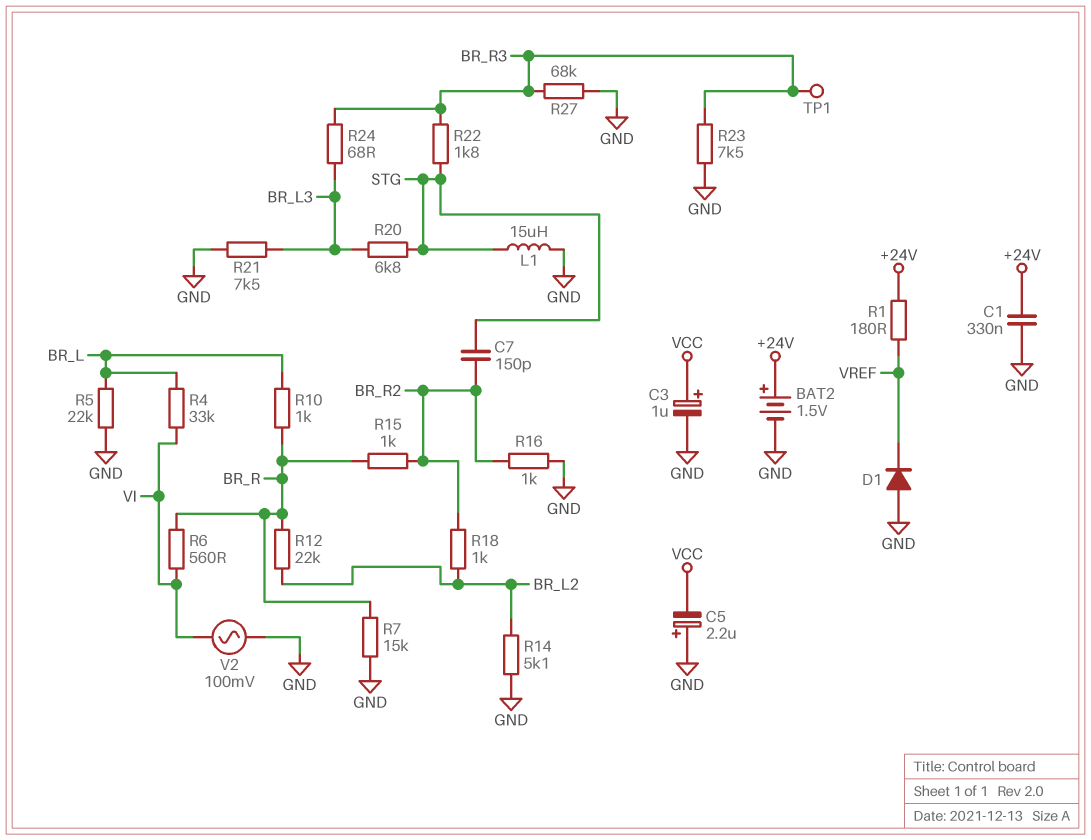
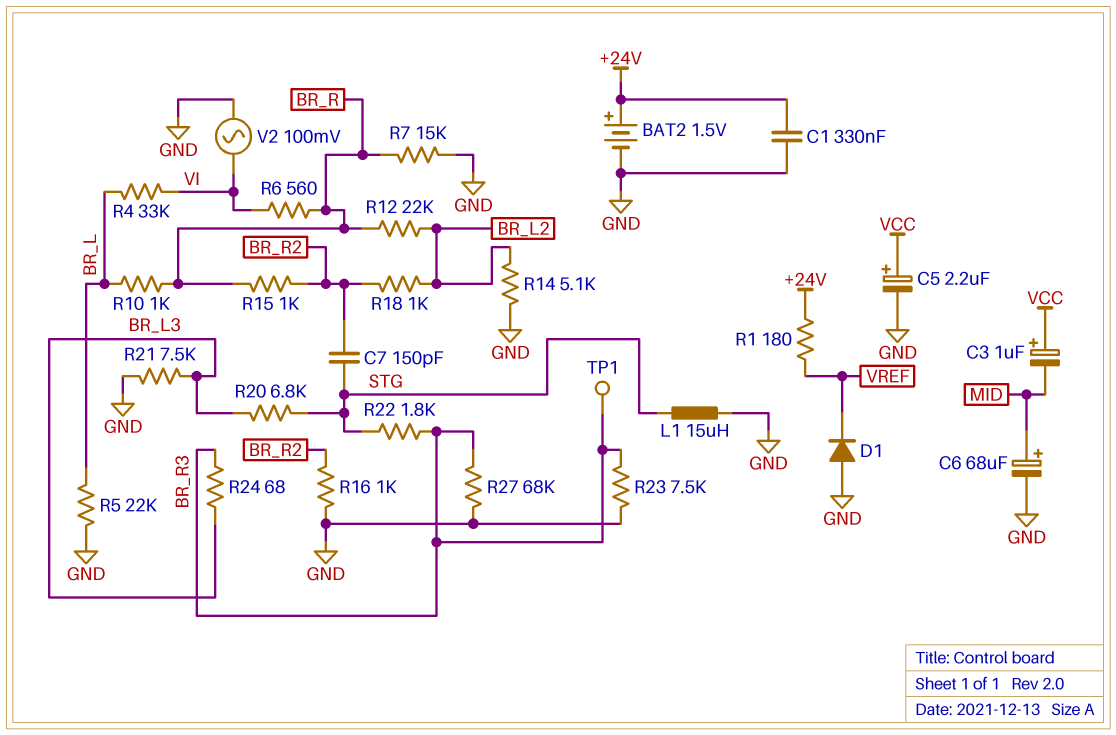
C3: 1uF (plus VCC, minus GND) -> 1uF (plus VCC, minus MID)
C5: 2.2uF (plus GND, minus VCC) -> 2.2uF (plus VCC, minus GND)
C6: none -> 68uF (plus MID, minus GND)

